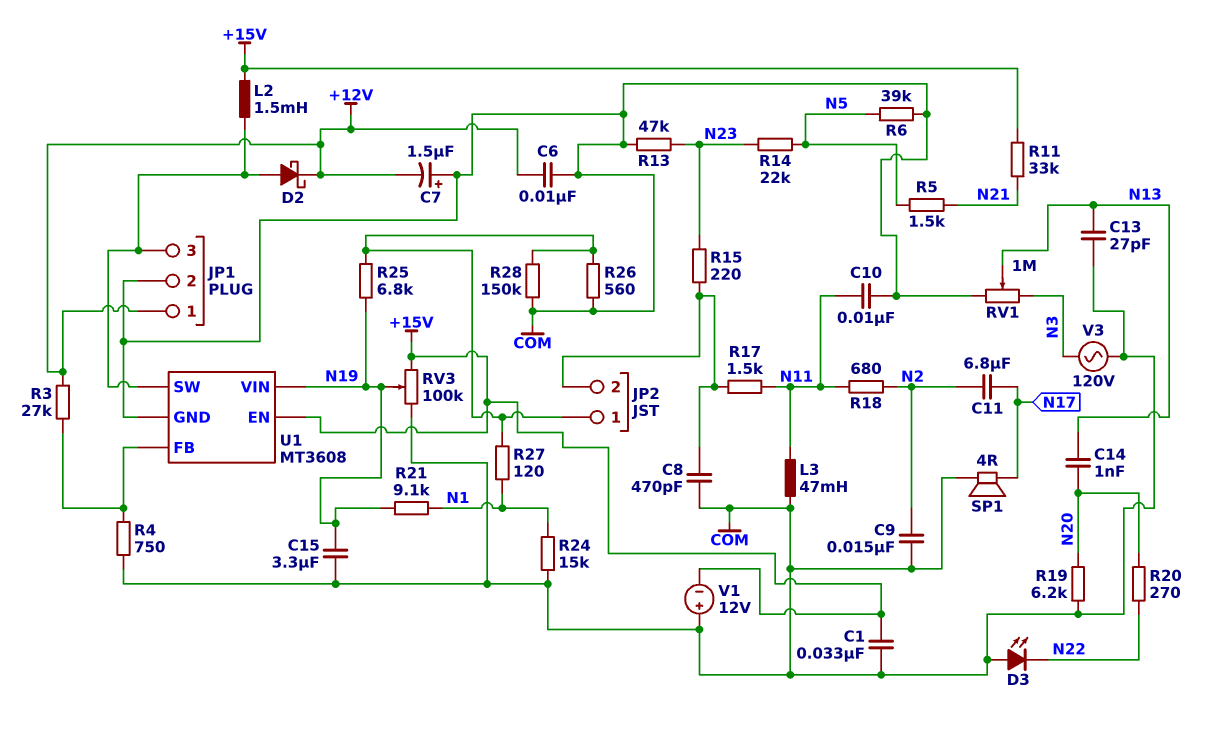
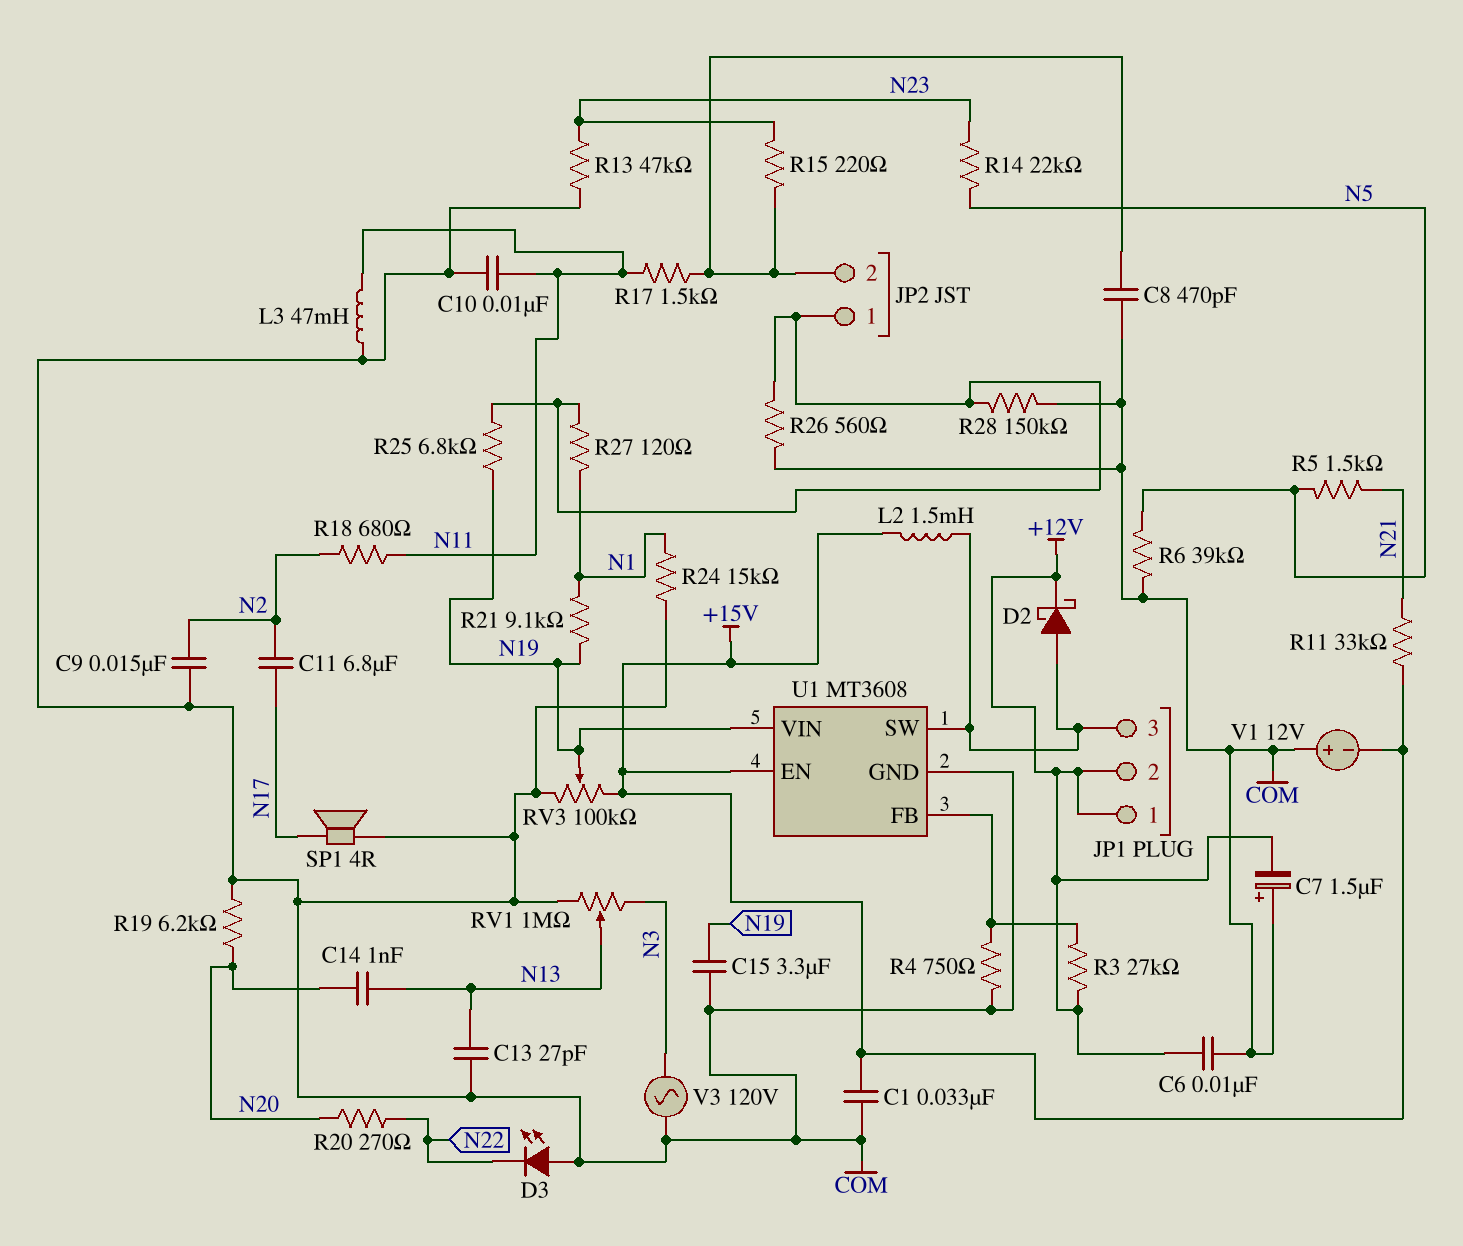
JP1 pin 2: COM -> +12V

